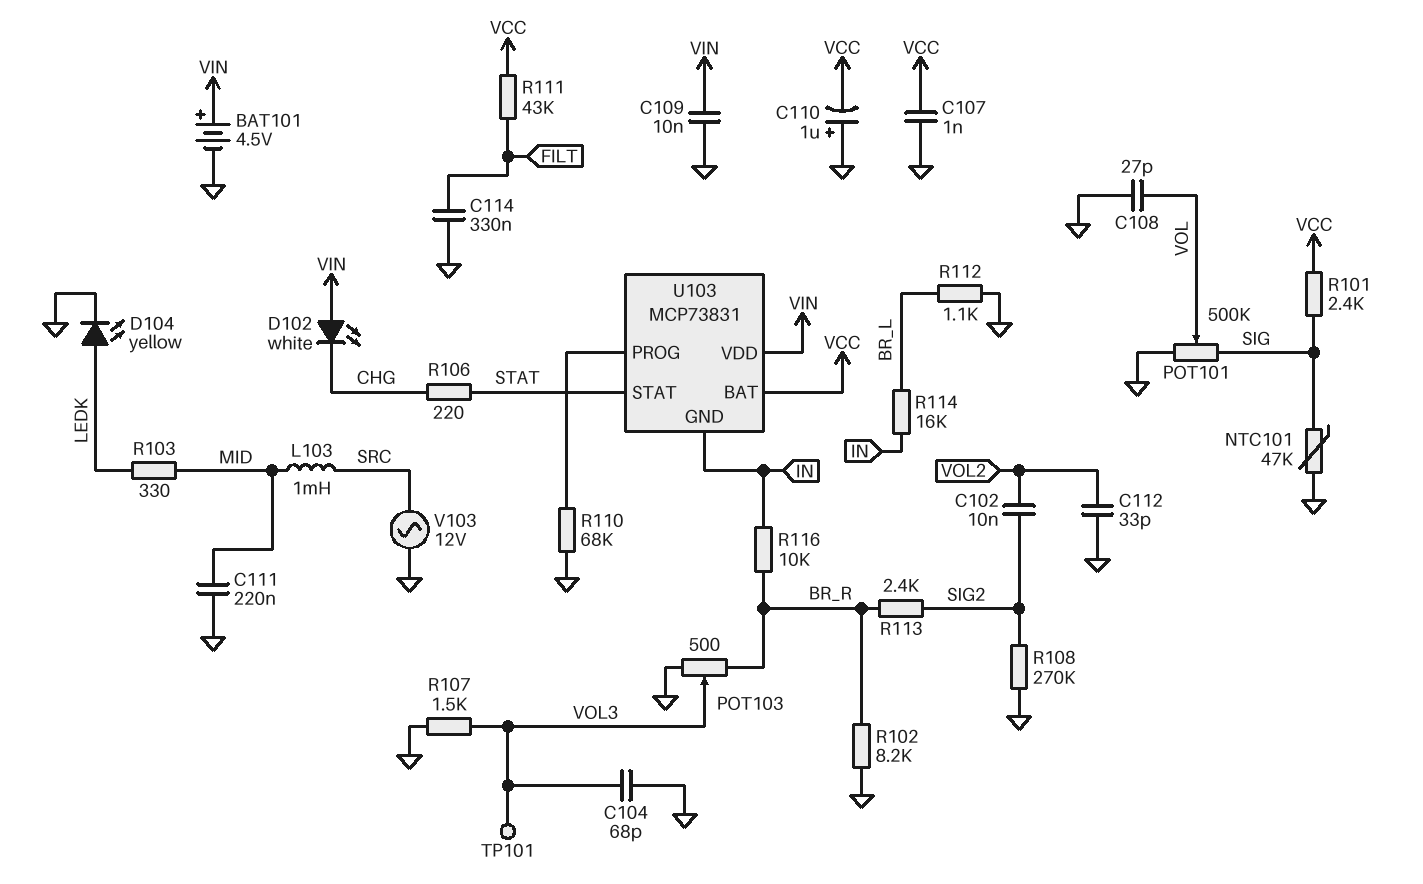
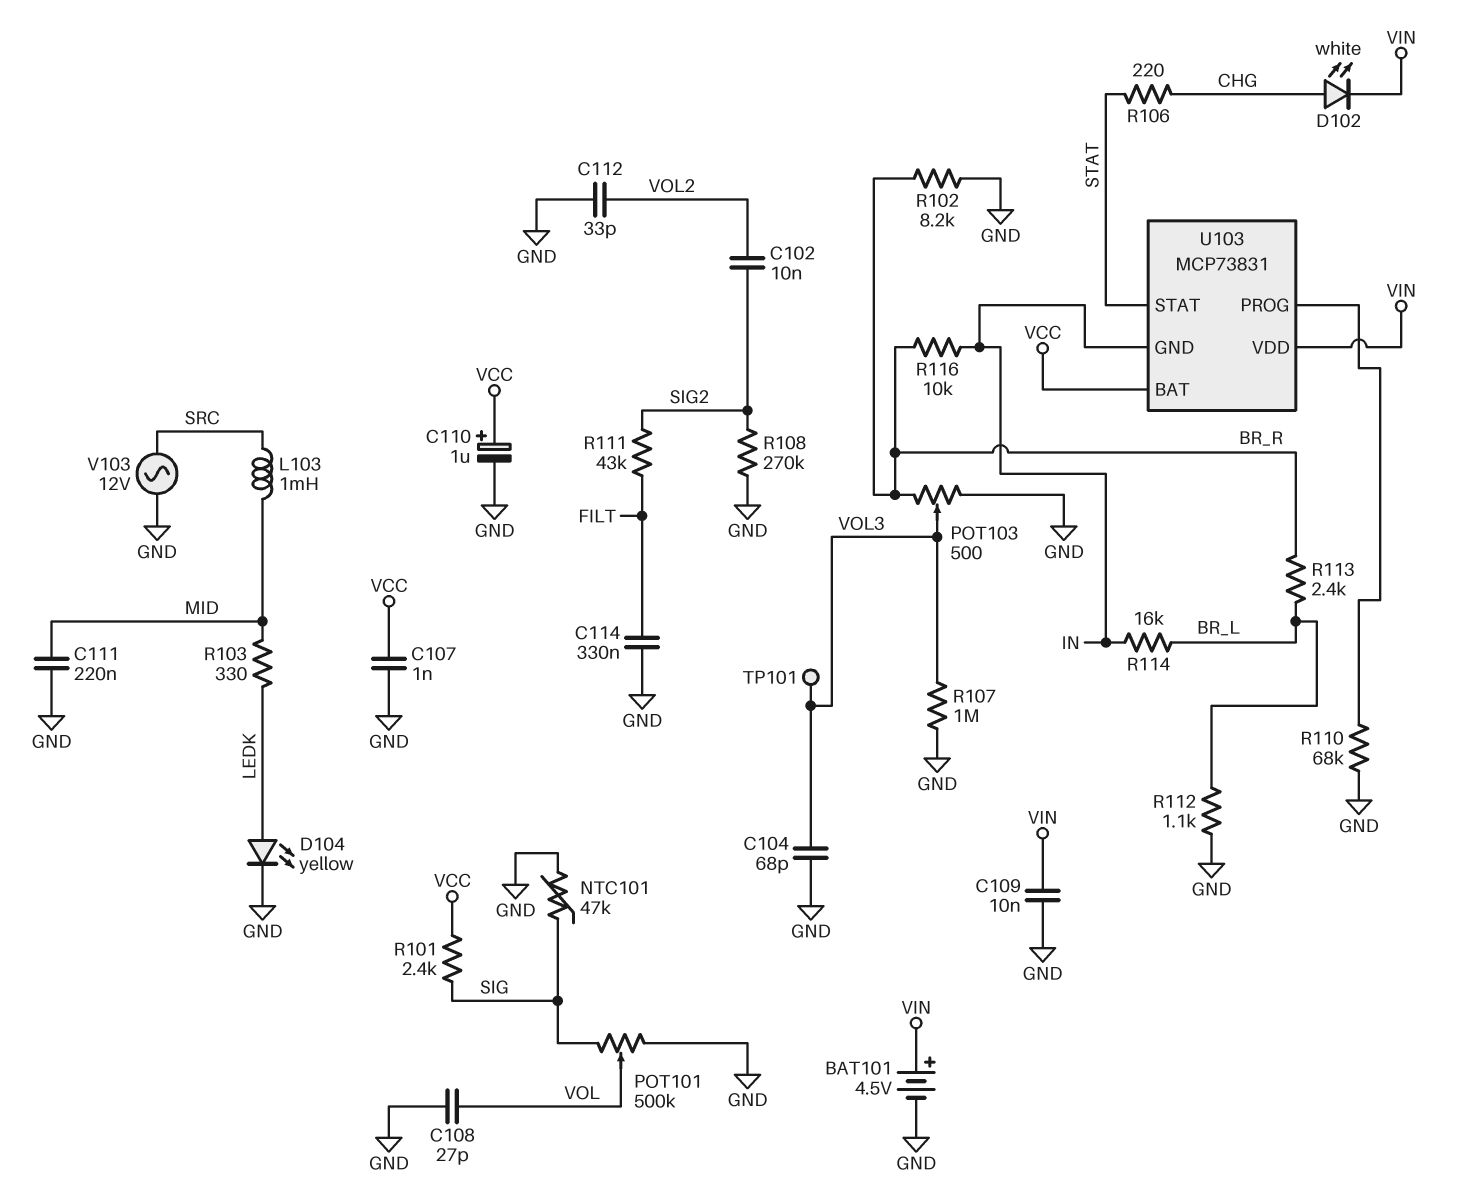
C110: 1uF (plus GND, minus VCC) -> 1uF (plus VCC, minus GND)
D102: LED white (A VIN, K CHG) -> LED white (A CHG, K VIN)
R107: 1.5k (GND, VOL3) -> 1M (GND, VOL3)
R111: 43k (FILT, VCC) -> 43k (FILT, SIG2)
R113: 2.4k (BR_R, SIG2) -> 2.4k (BR_L, BR_R)

